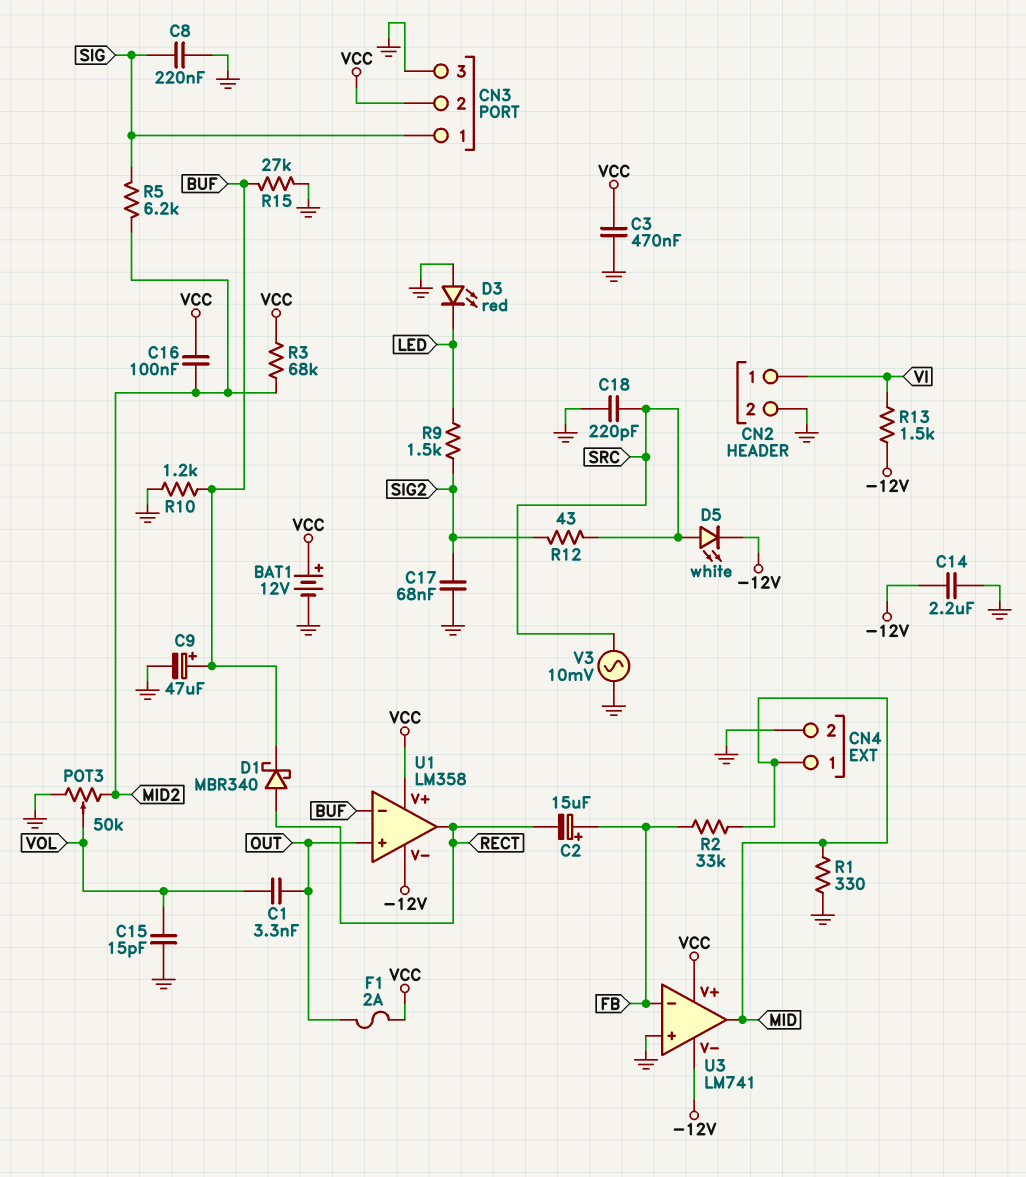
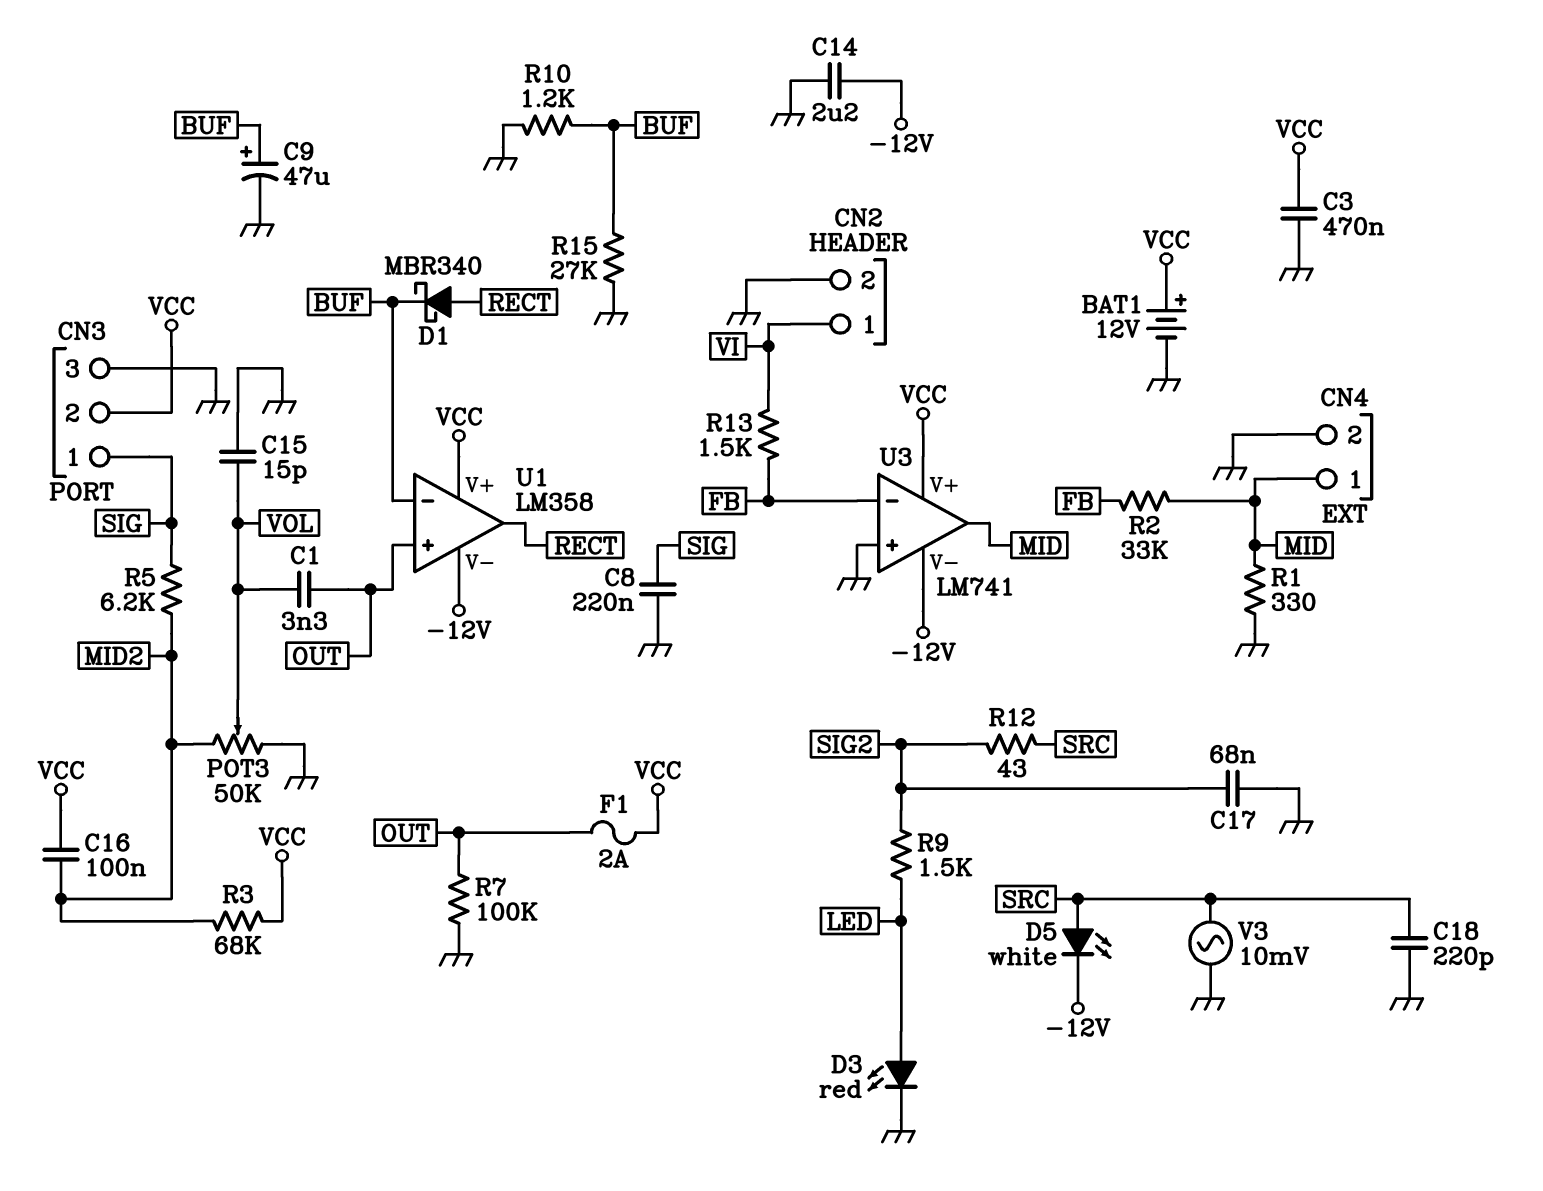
C2: 15uF (plus FB, minus RECT) -> none
D3: LED red (A GND, K LED) -> LED red (A LED, K GND)
R7: none -> 100k (GND, OUT)
R13: 1.5k (-12V, VI) -> 1.5k (FB, VI)

